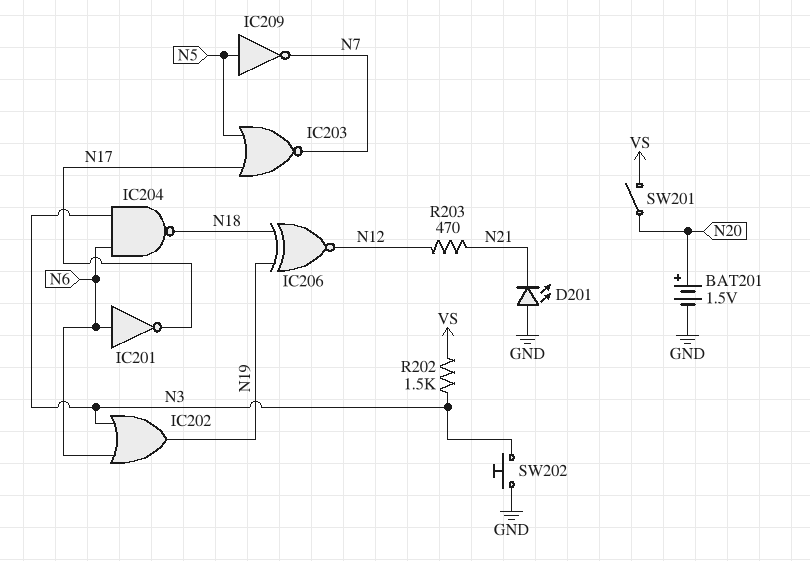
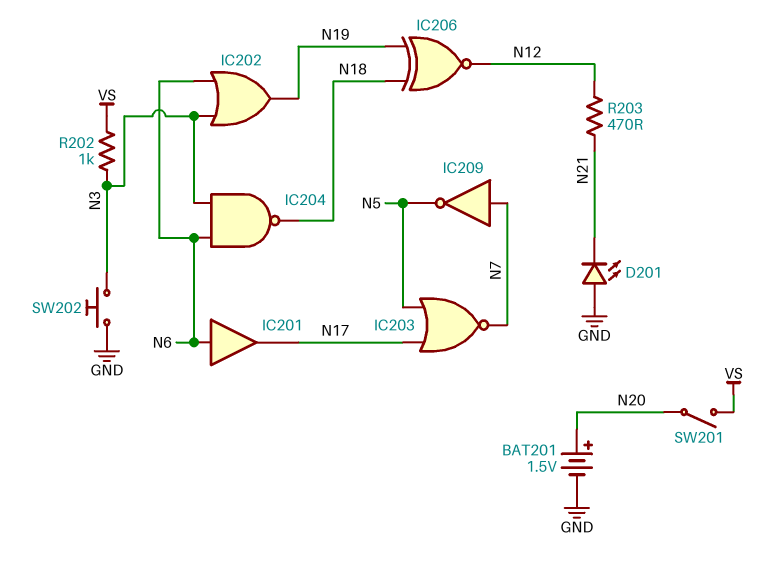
IC201: NOT (in N6, out N17) -> buffer (in N6, out N17)
IC209: NOT (in N5, out N7) -> NOT (in N7, out N5)
R202: 1.5k (N3, VS) -> 1k (N3, VS)

